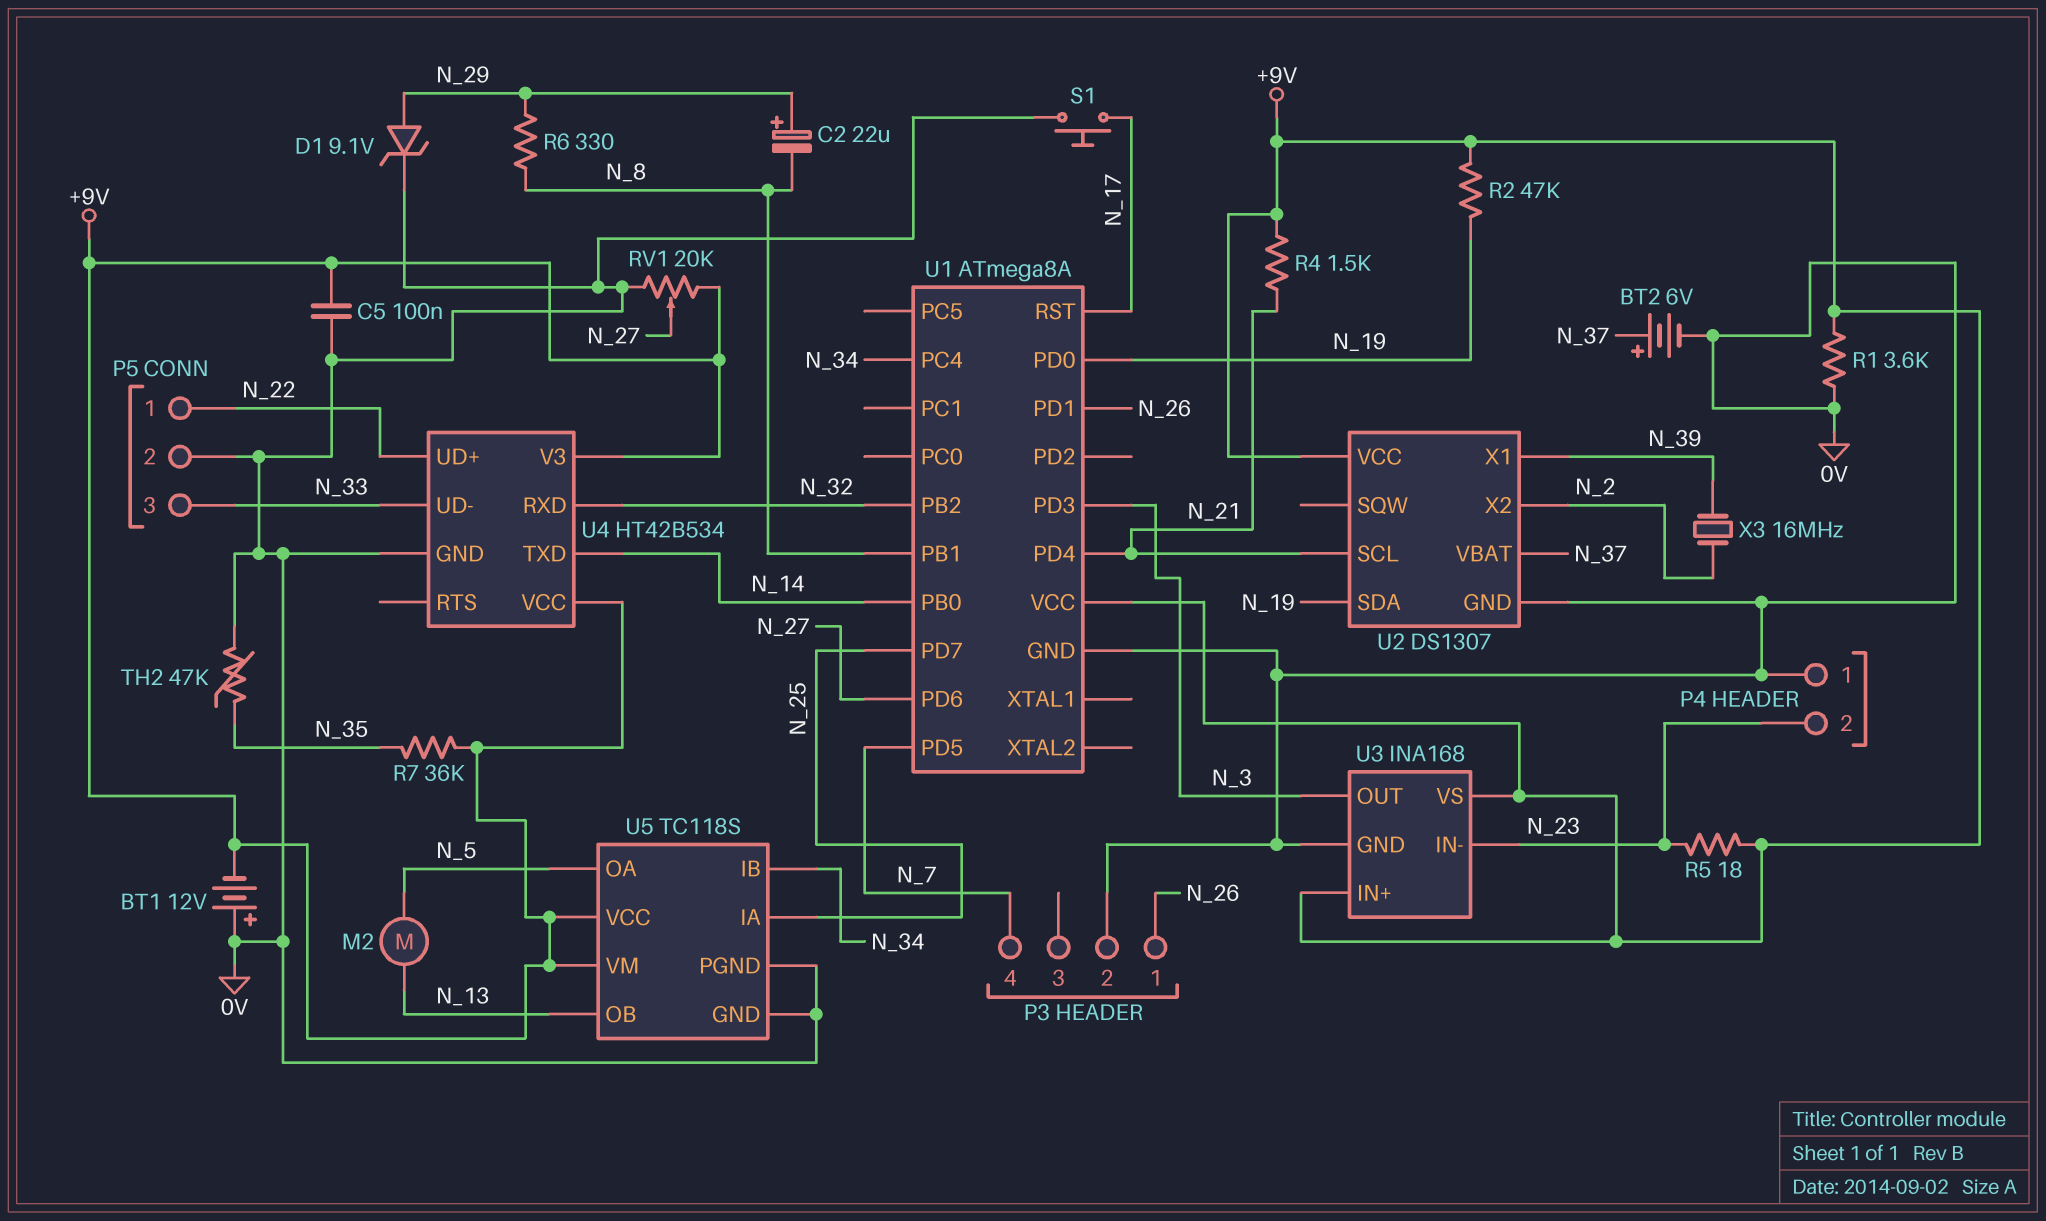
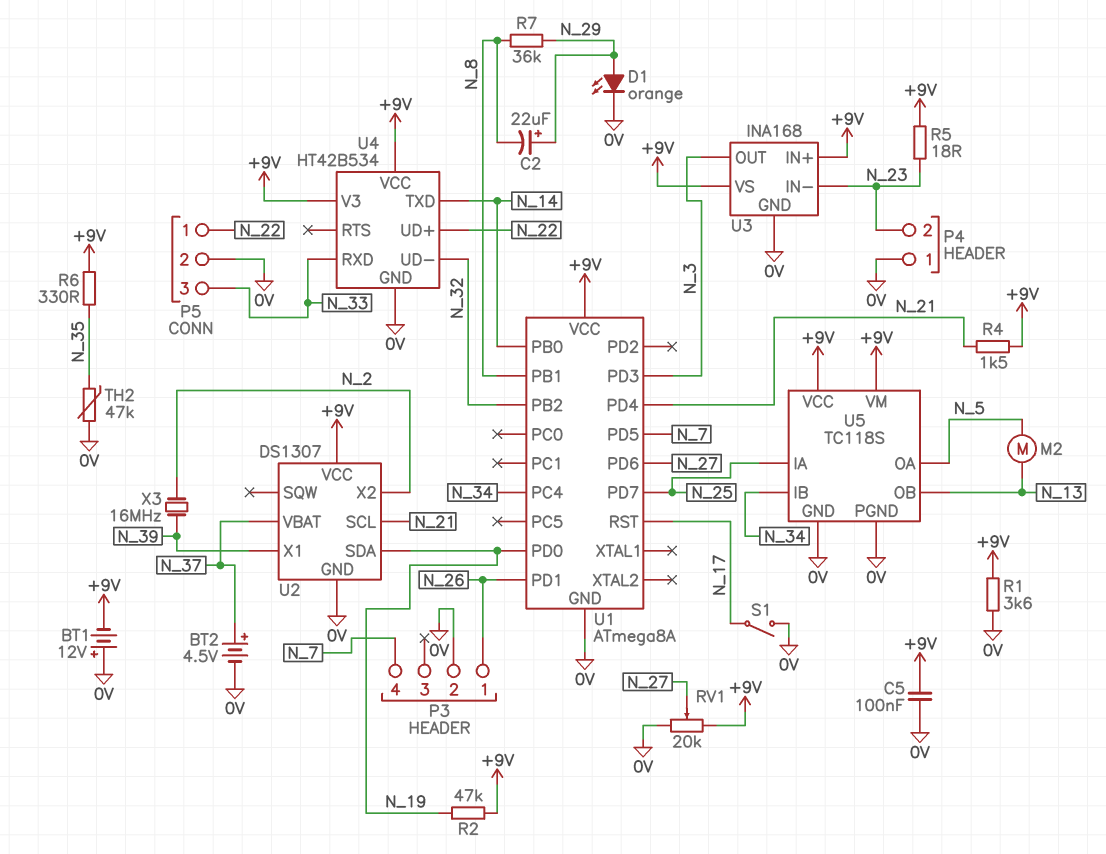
BT2: 6V (plus N_37, minus 0V) -> 4.5V (plus N_37, minus 0V)
D1: zener 9.1V (A N_29, K 0V) -> LED orange (A N_29, K 0V)
R6: 330 (N_8, N_29) -> 330 (+9V, N_35)
R7: 36k (+9V, N_35) -> 36k (N_8, N_29)
S1: button (0V, N_17) -> switch (0V, N_17)
U4 pin RXD: N_32 -> N_33
U4 pin UD-: N_33 -> N_32

